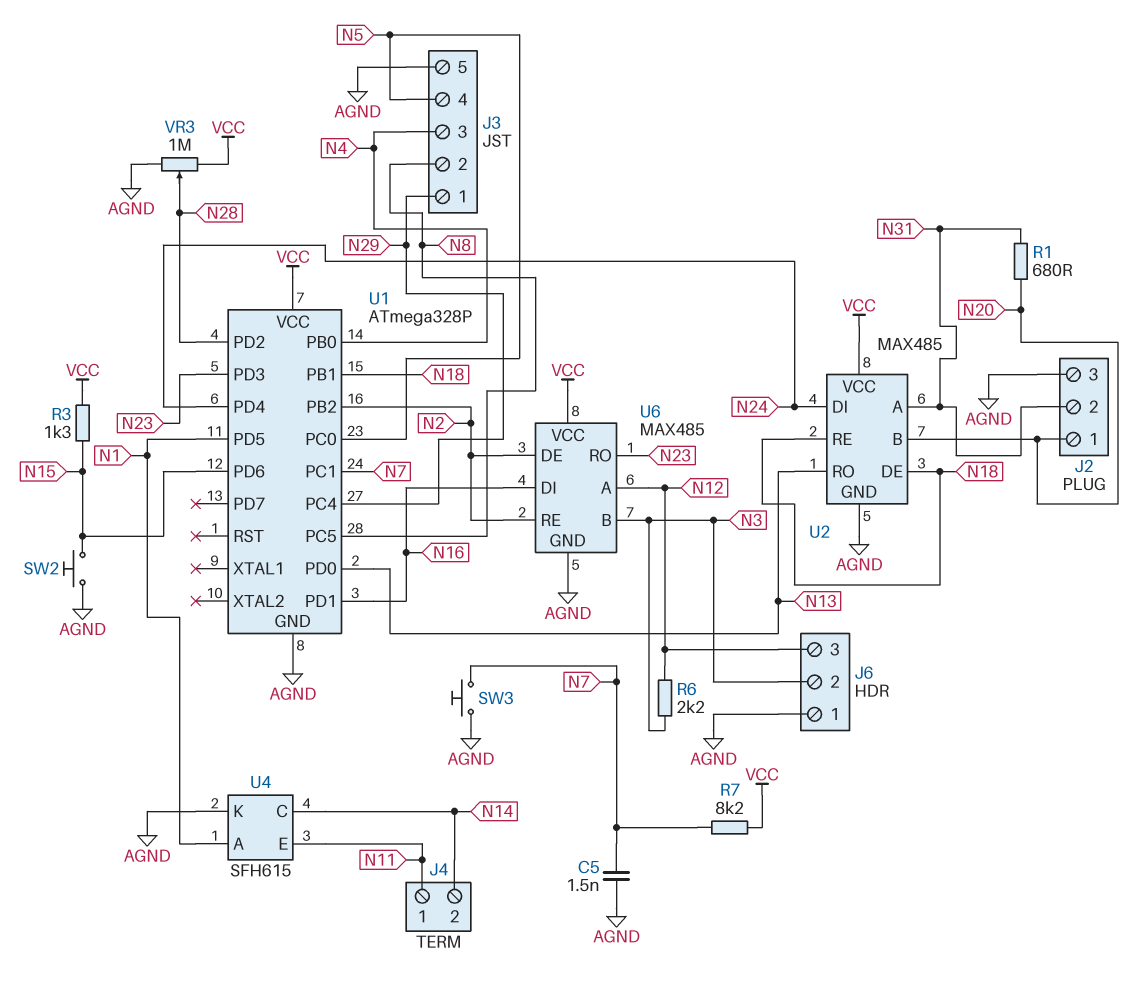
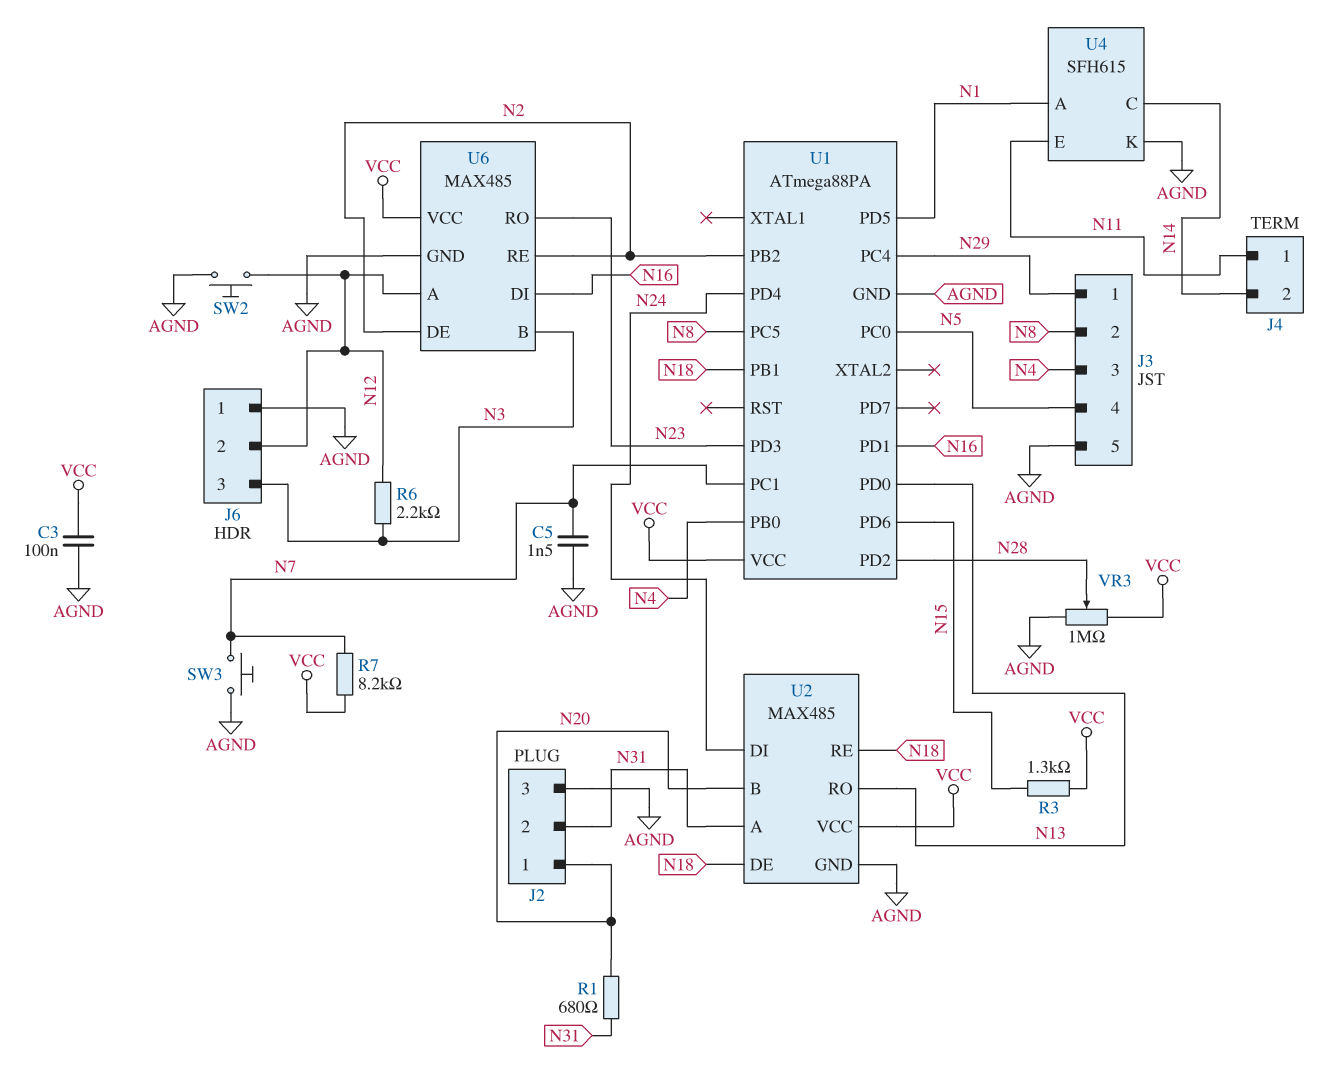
C3: none -> 100nF (AGND, VCC)
J6 pin 2: N3 -> N12
J6 pin 3: N12 -> N3
SW2: button (AGND, N15) -> button (AGND, N12)
U1: ATmega328P -> ATmega88PA

